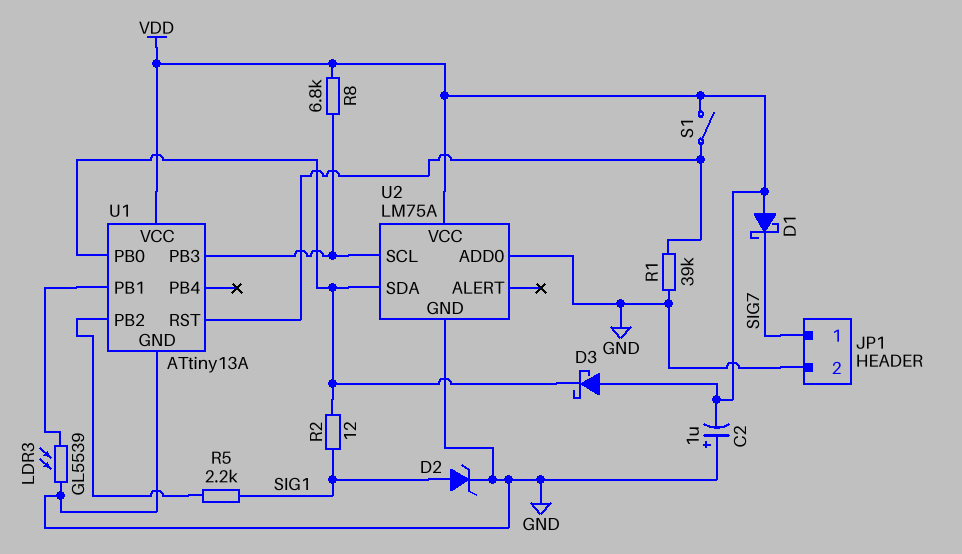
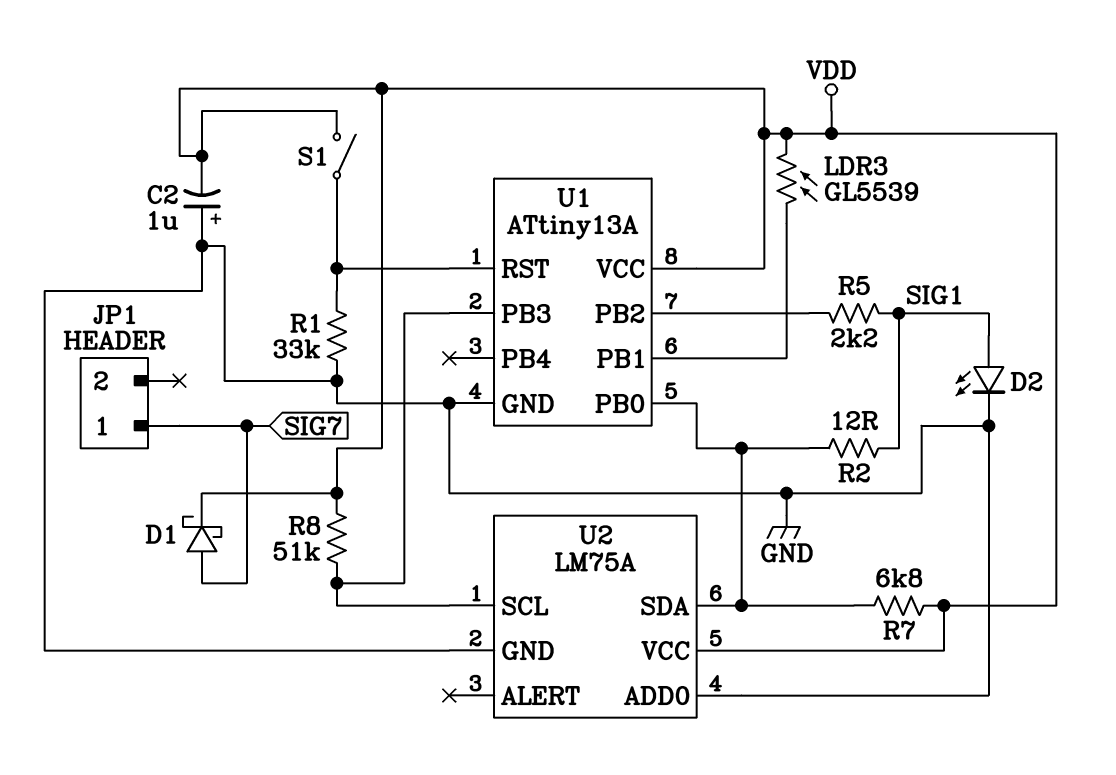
D1: schottky (A VDD, K SIG7) -> schottky (A SIG7, K VDD)
D2: zener (A SIG1, K GND) -> LED (A SIG1, K GND)
D3: schottky (A VDD, K U1/PB0) -> none
JP1 pin 2: GND -> none
LDR3: GL5539 (GND, U1/PB1) -> GL5539 (U1/PB1, VDD)
R1: 39k (GND, U1/RST) -> 33k (GND, U1/RST)
R7: none -> 6.8k (U1/PB0, VDD)
R8: 6.8k (U1/PB3, VDD) -> 51k (U1/PB3, VDD)

